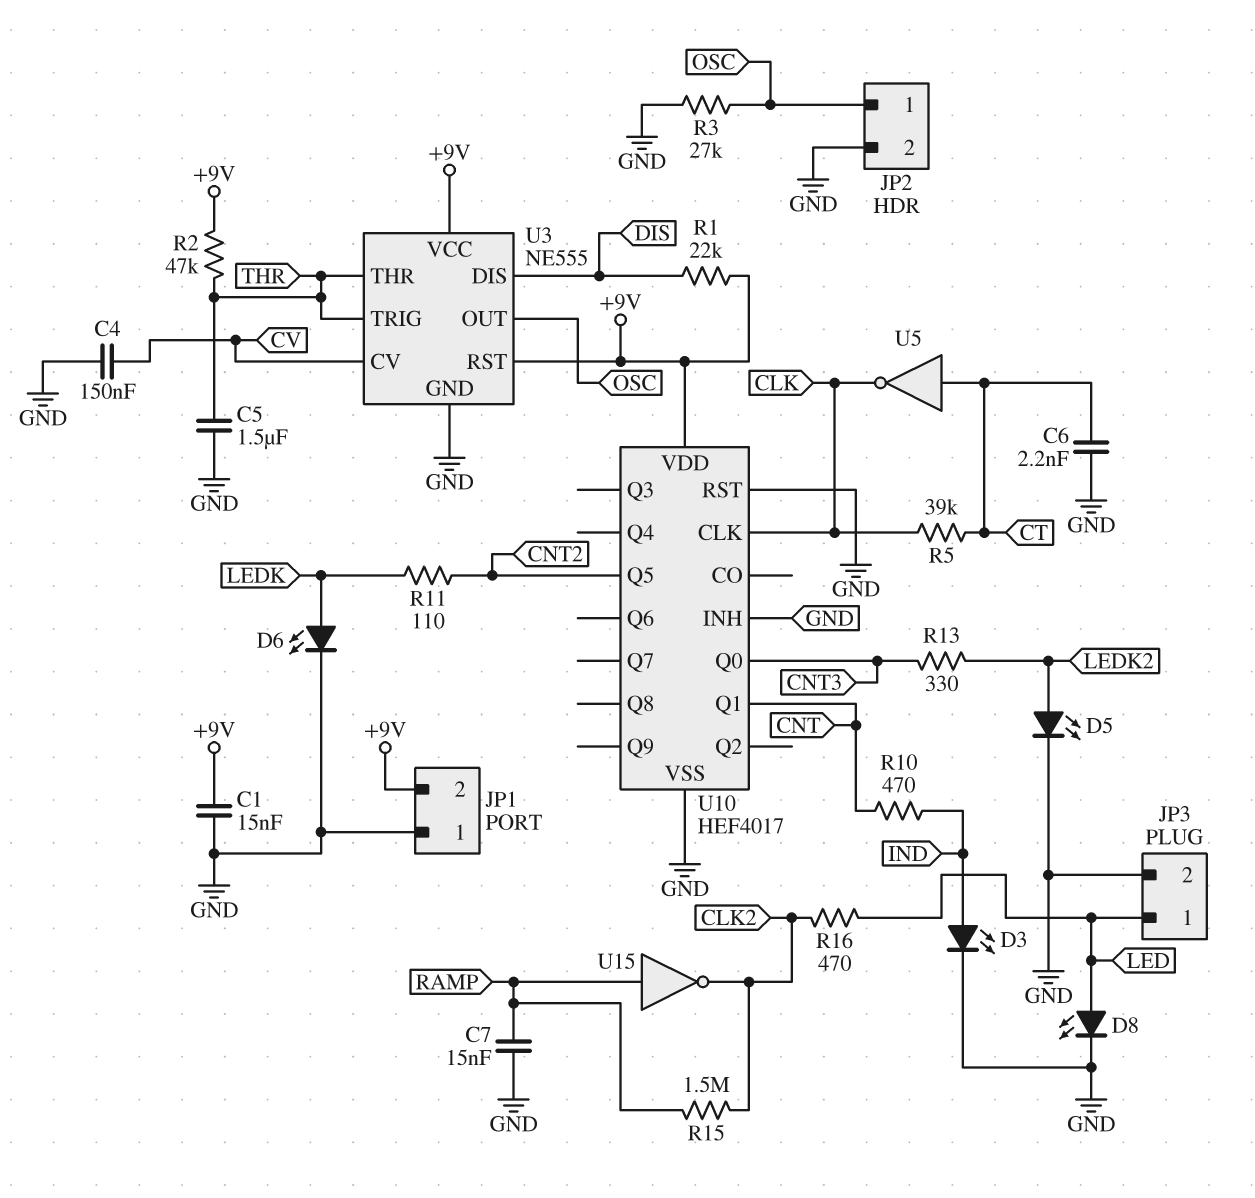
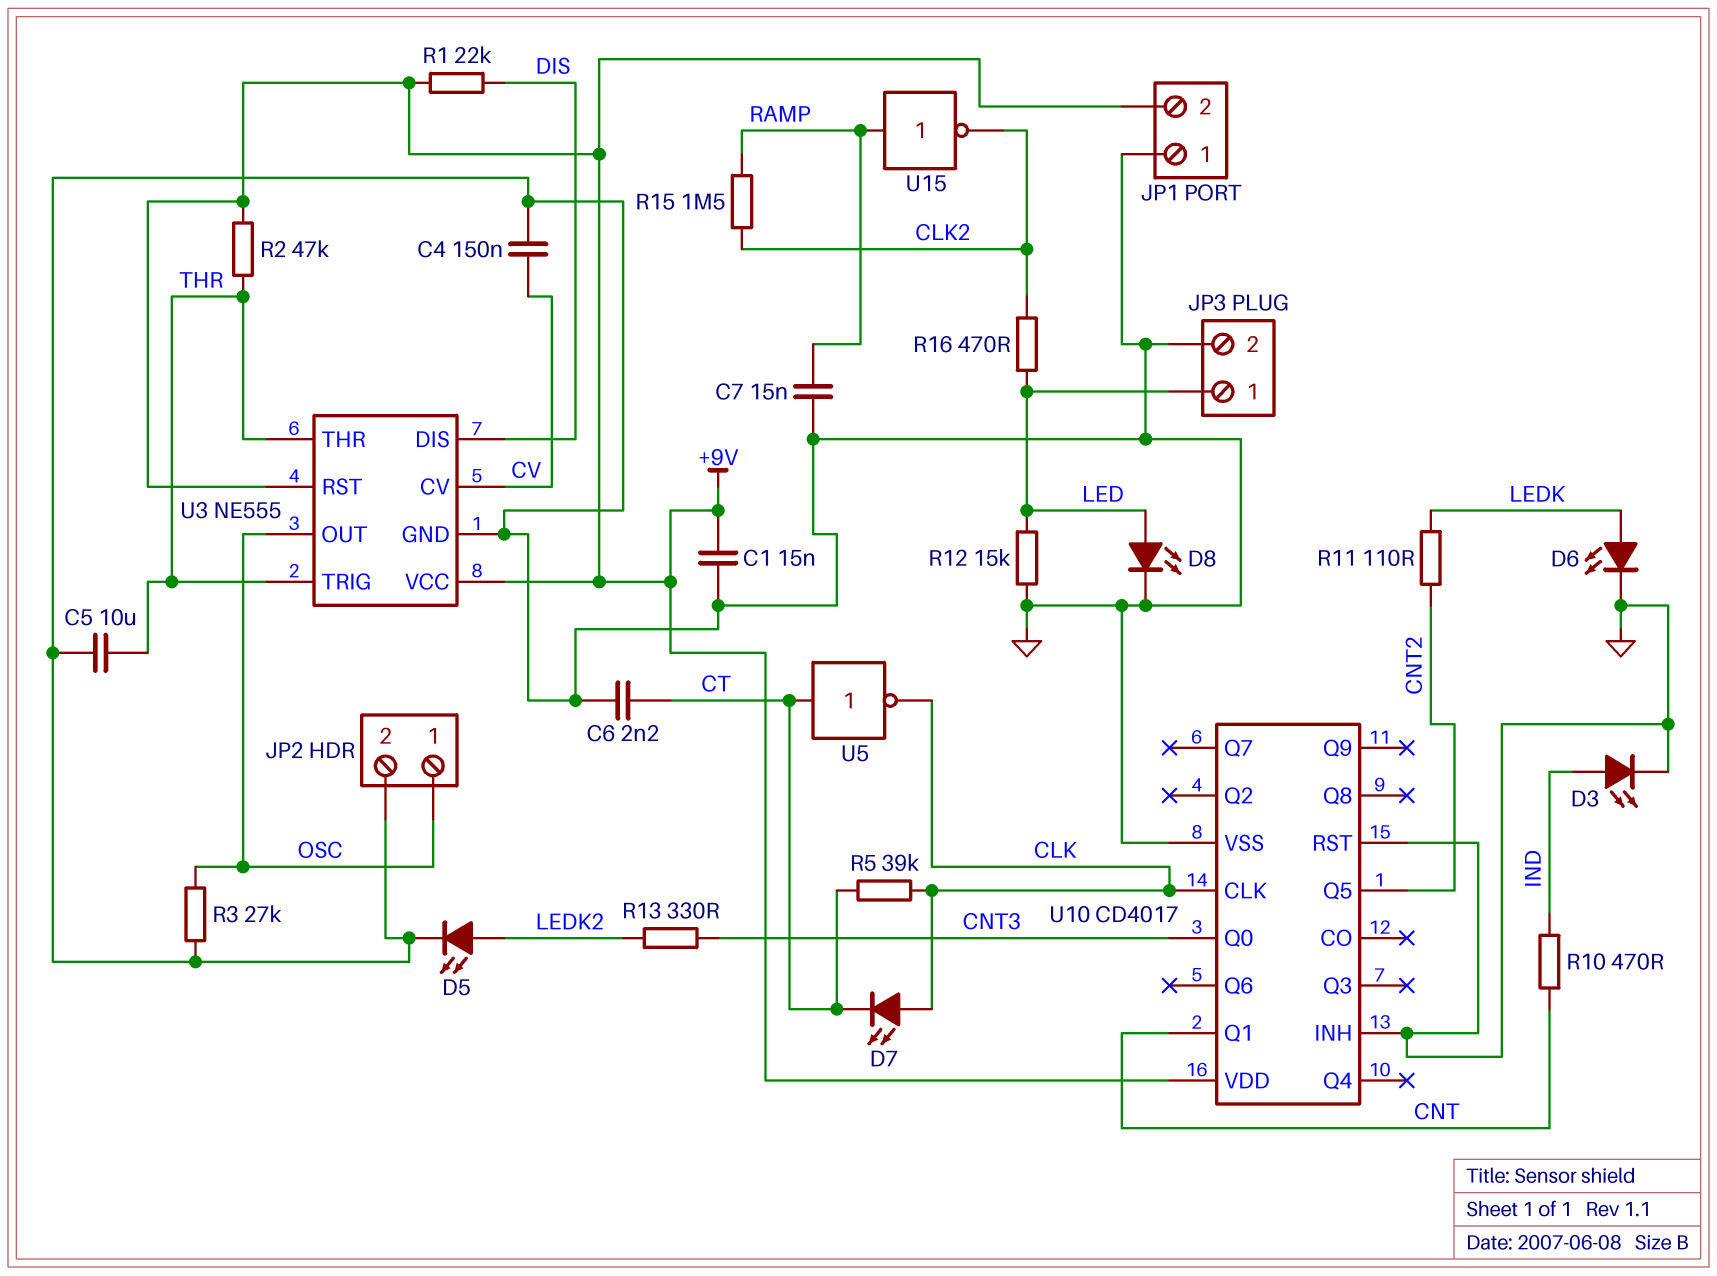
C5: 1.5uF (GND, THR) -> 10uF (GND, THR)
D7: none -> LED (A CLK, K CT)
R12: none -> 15k (GND, LED)
U10: HEF4017 -> CD4017

